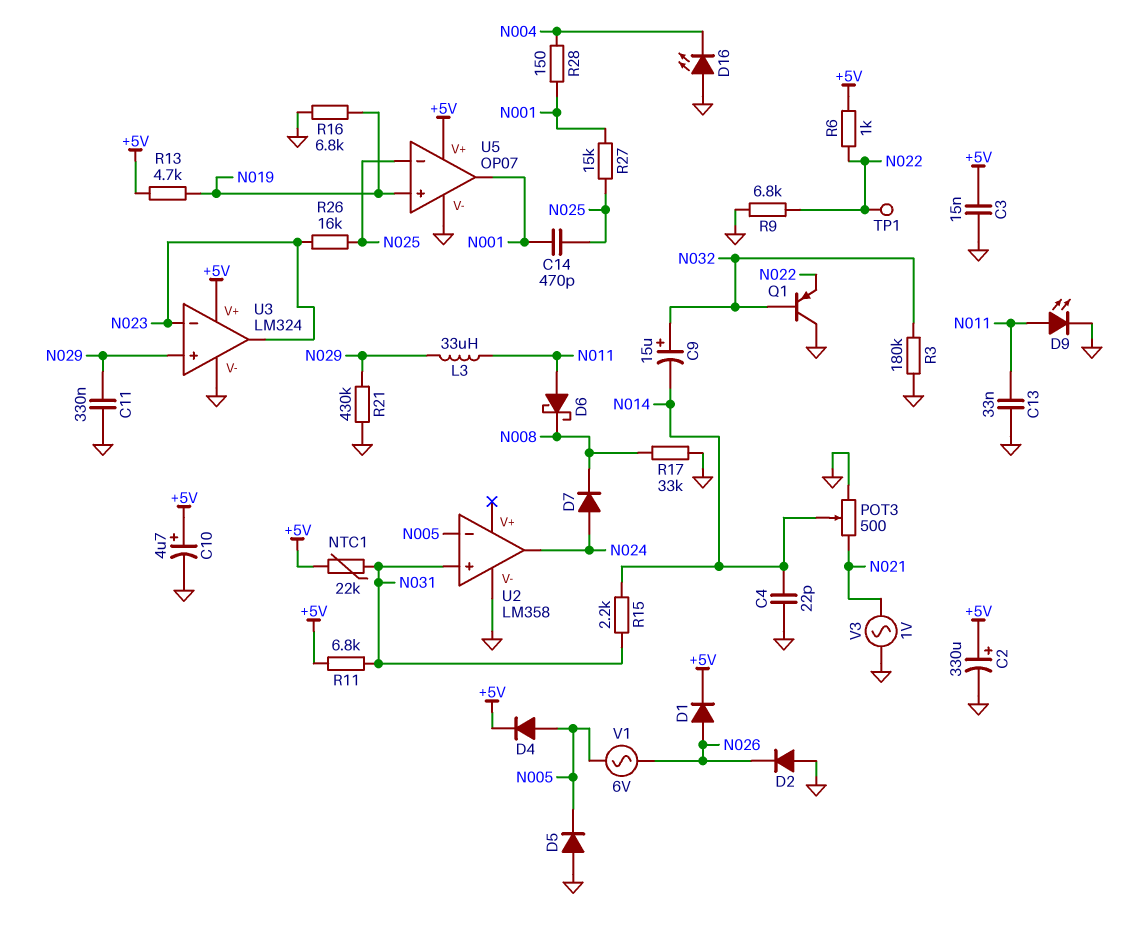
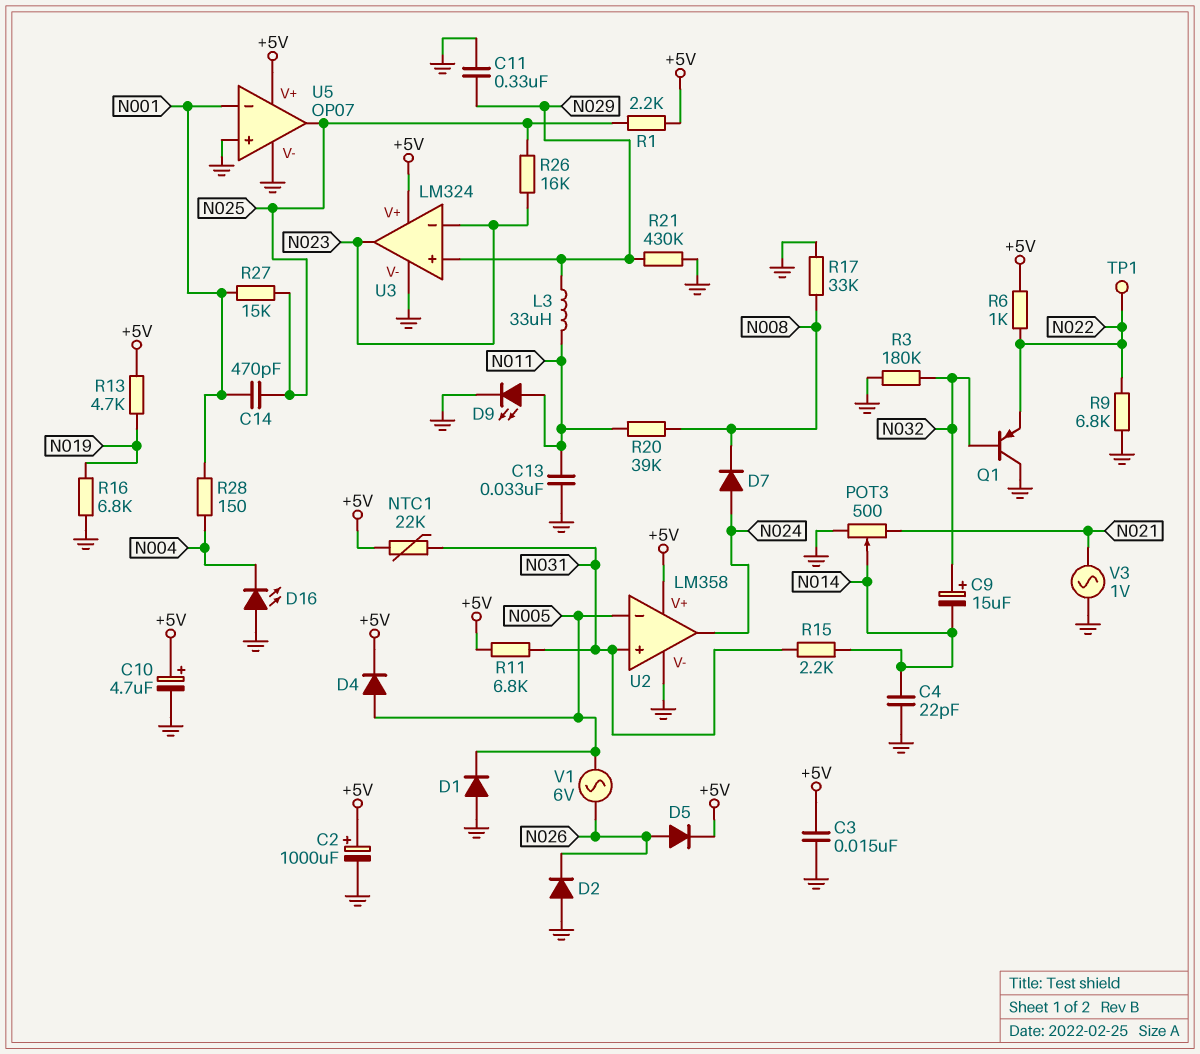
C2: 330uF (plus +5V, minus GND) -> 1000uF (plus +5V, minus GND)
D1: diode (A N026, K +5V) -> diode (A GND, K N005)
D5: diode (A GND, K N005) -> diode (A N026, K +5V)
D6: schottky (A N011, K N008) -> none
R1: none -> 2.2k (+5V, N025)
R20: none -> 39k (N008, N011)
U2 pin V+: none -> +5V
U5 pin in+: N019 -> GND
U5 pin in-: N025 -> N001
U5 pin out: N001 -> N025

